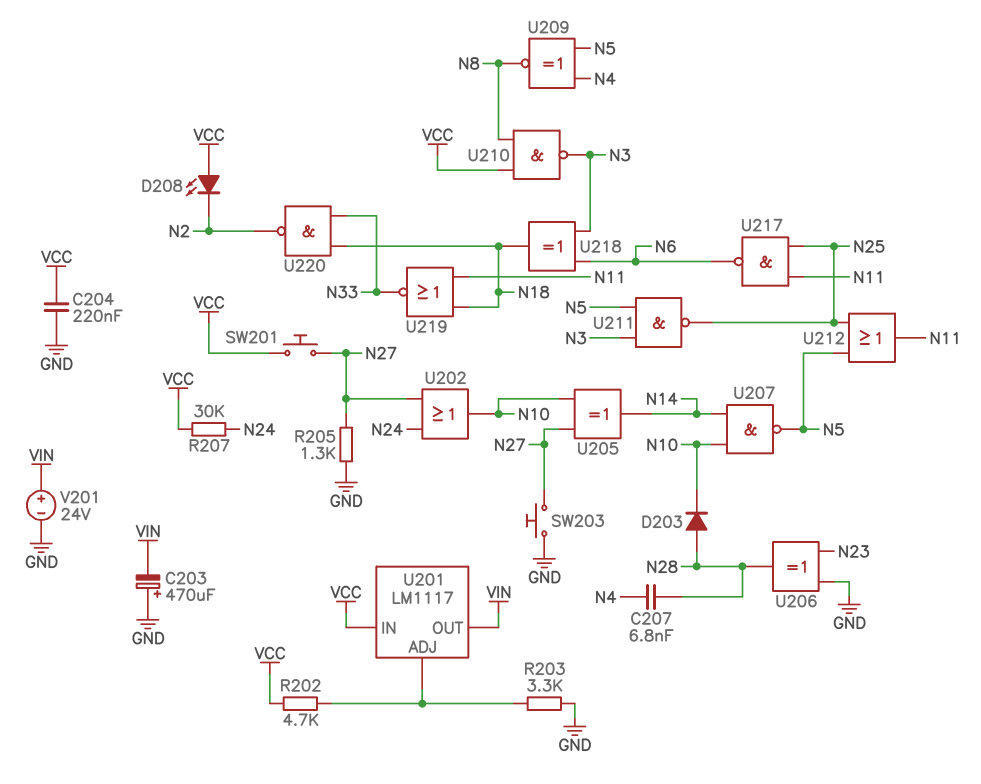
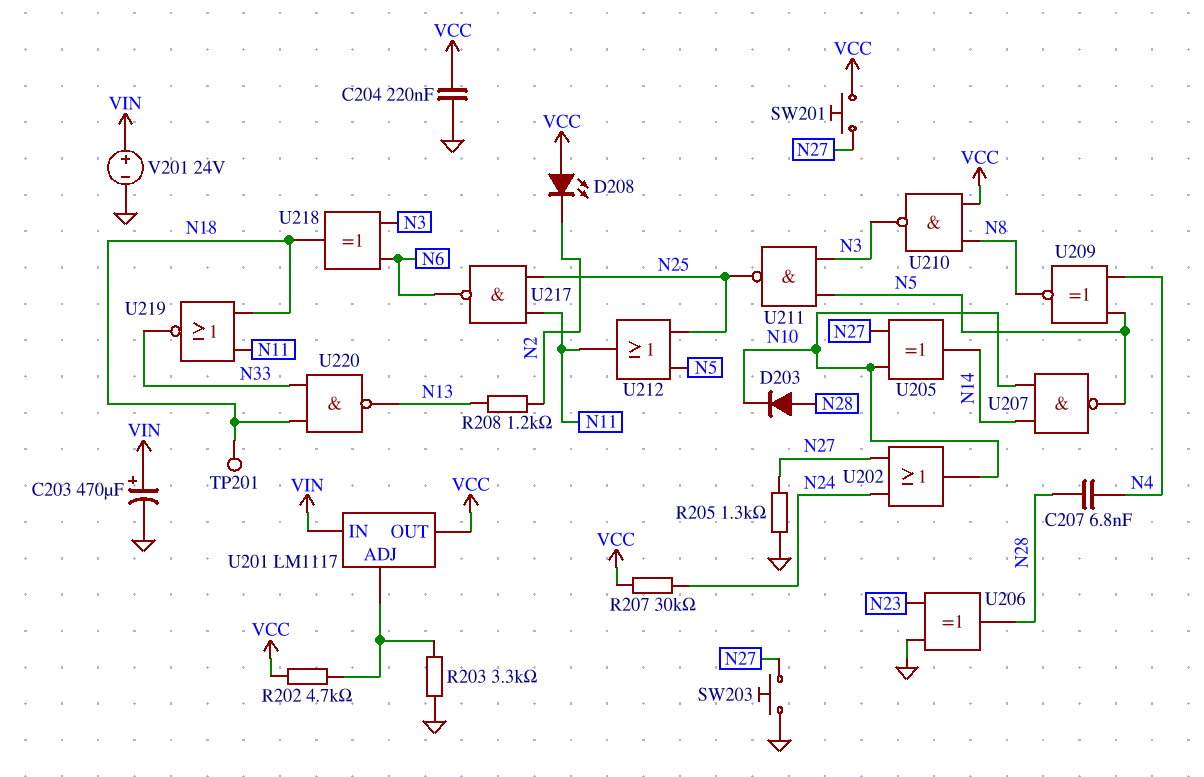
C203: 470uF (plus GND, minus VIN) -> 470uF (plus VIN, minus GND)
R208: none -> 1.2k (N2, N13)
TP201: none -> test point (N18)
U201 pin IN: VCC -> VIN
U201 pin OUT: VIN -> VCC
U220: NAND (in N18, in N33, out N2) -> NAND (in N18, in N33, out N13)

